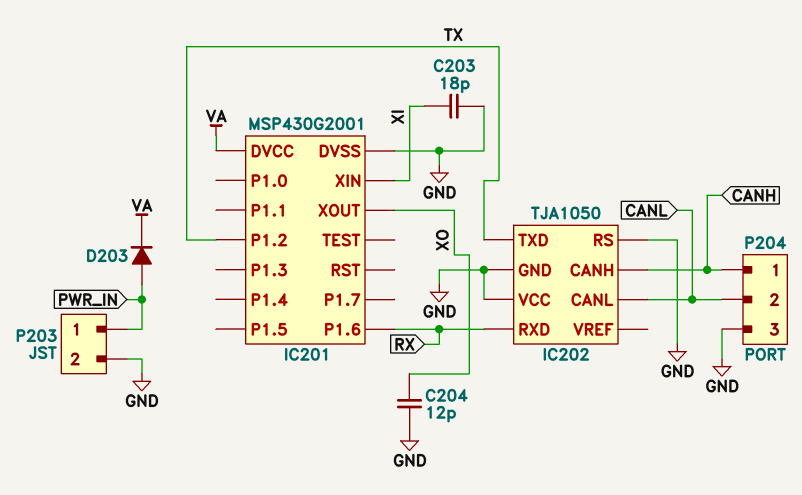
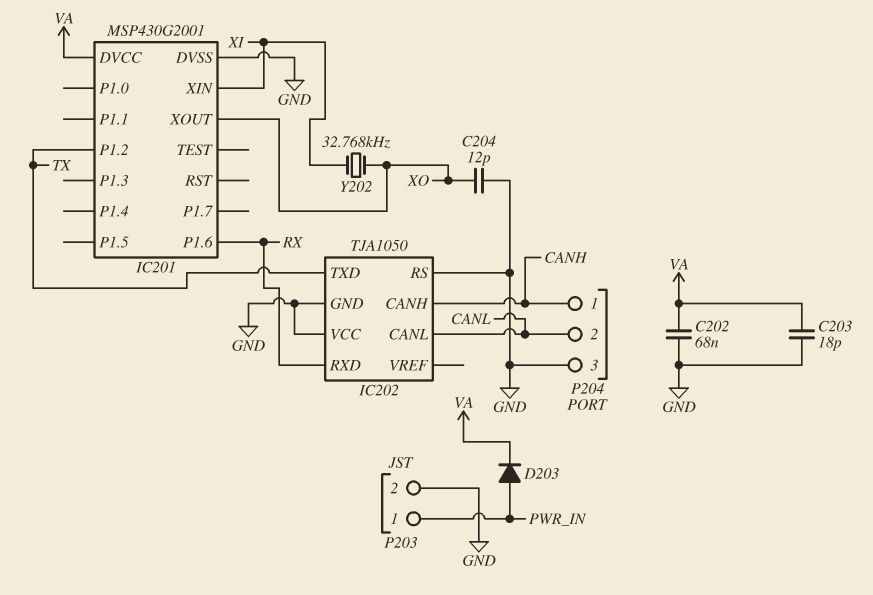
C202: none -> 68nF (GND, VA)
C203: 18pF (GND, XI) -> 18pF (GND, VA)
Y202: none -> 32.768kHz (XI, XO)

